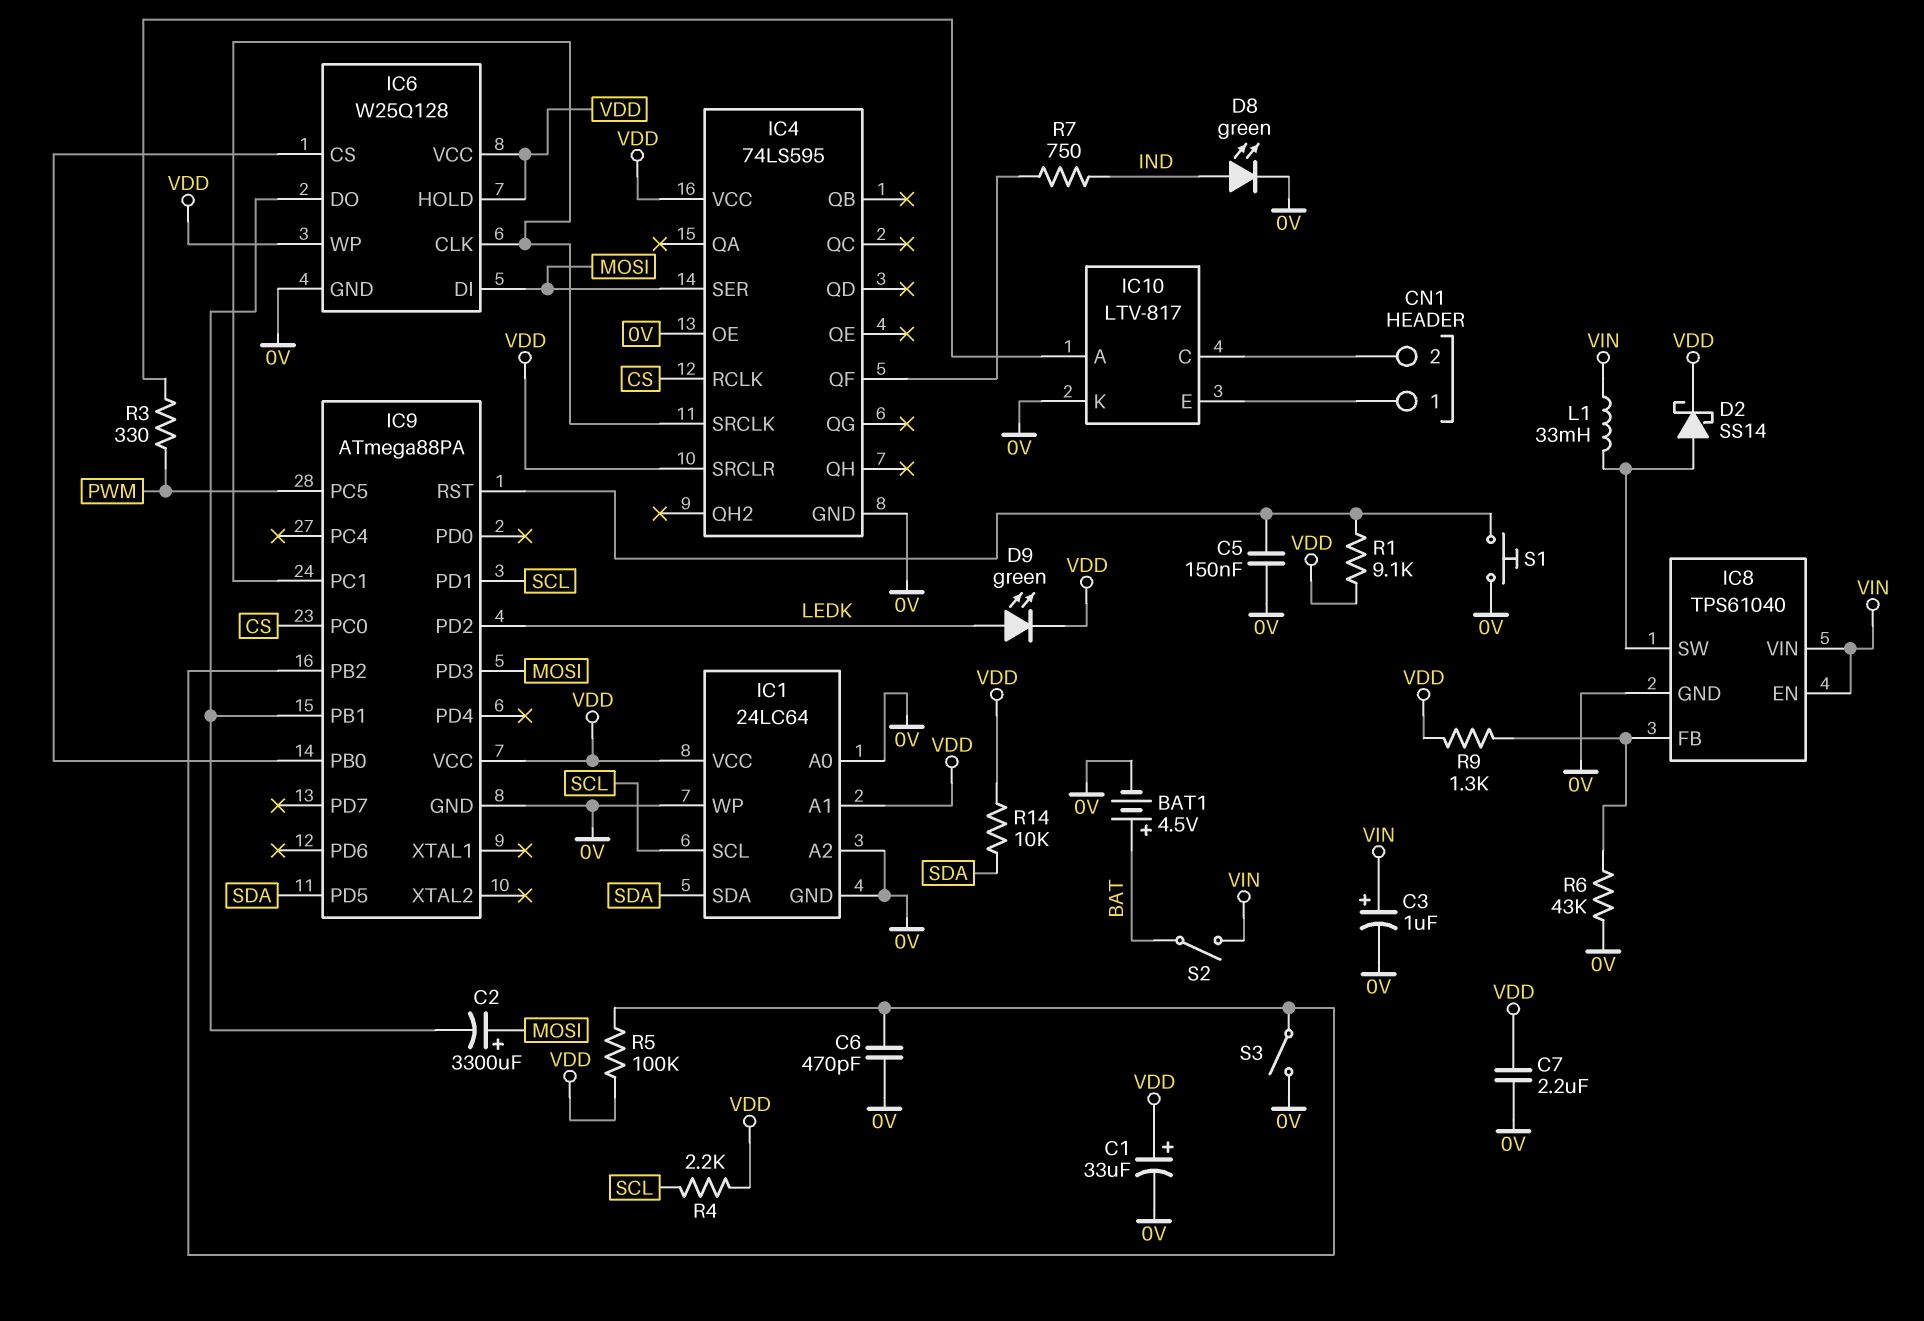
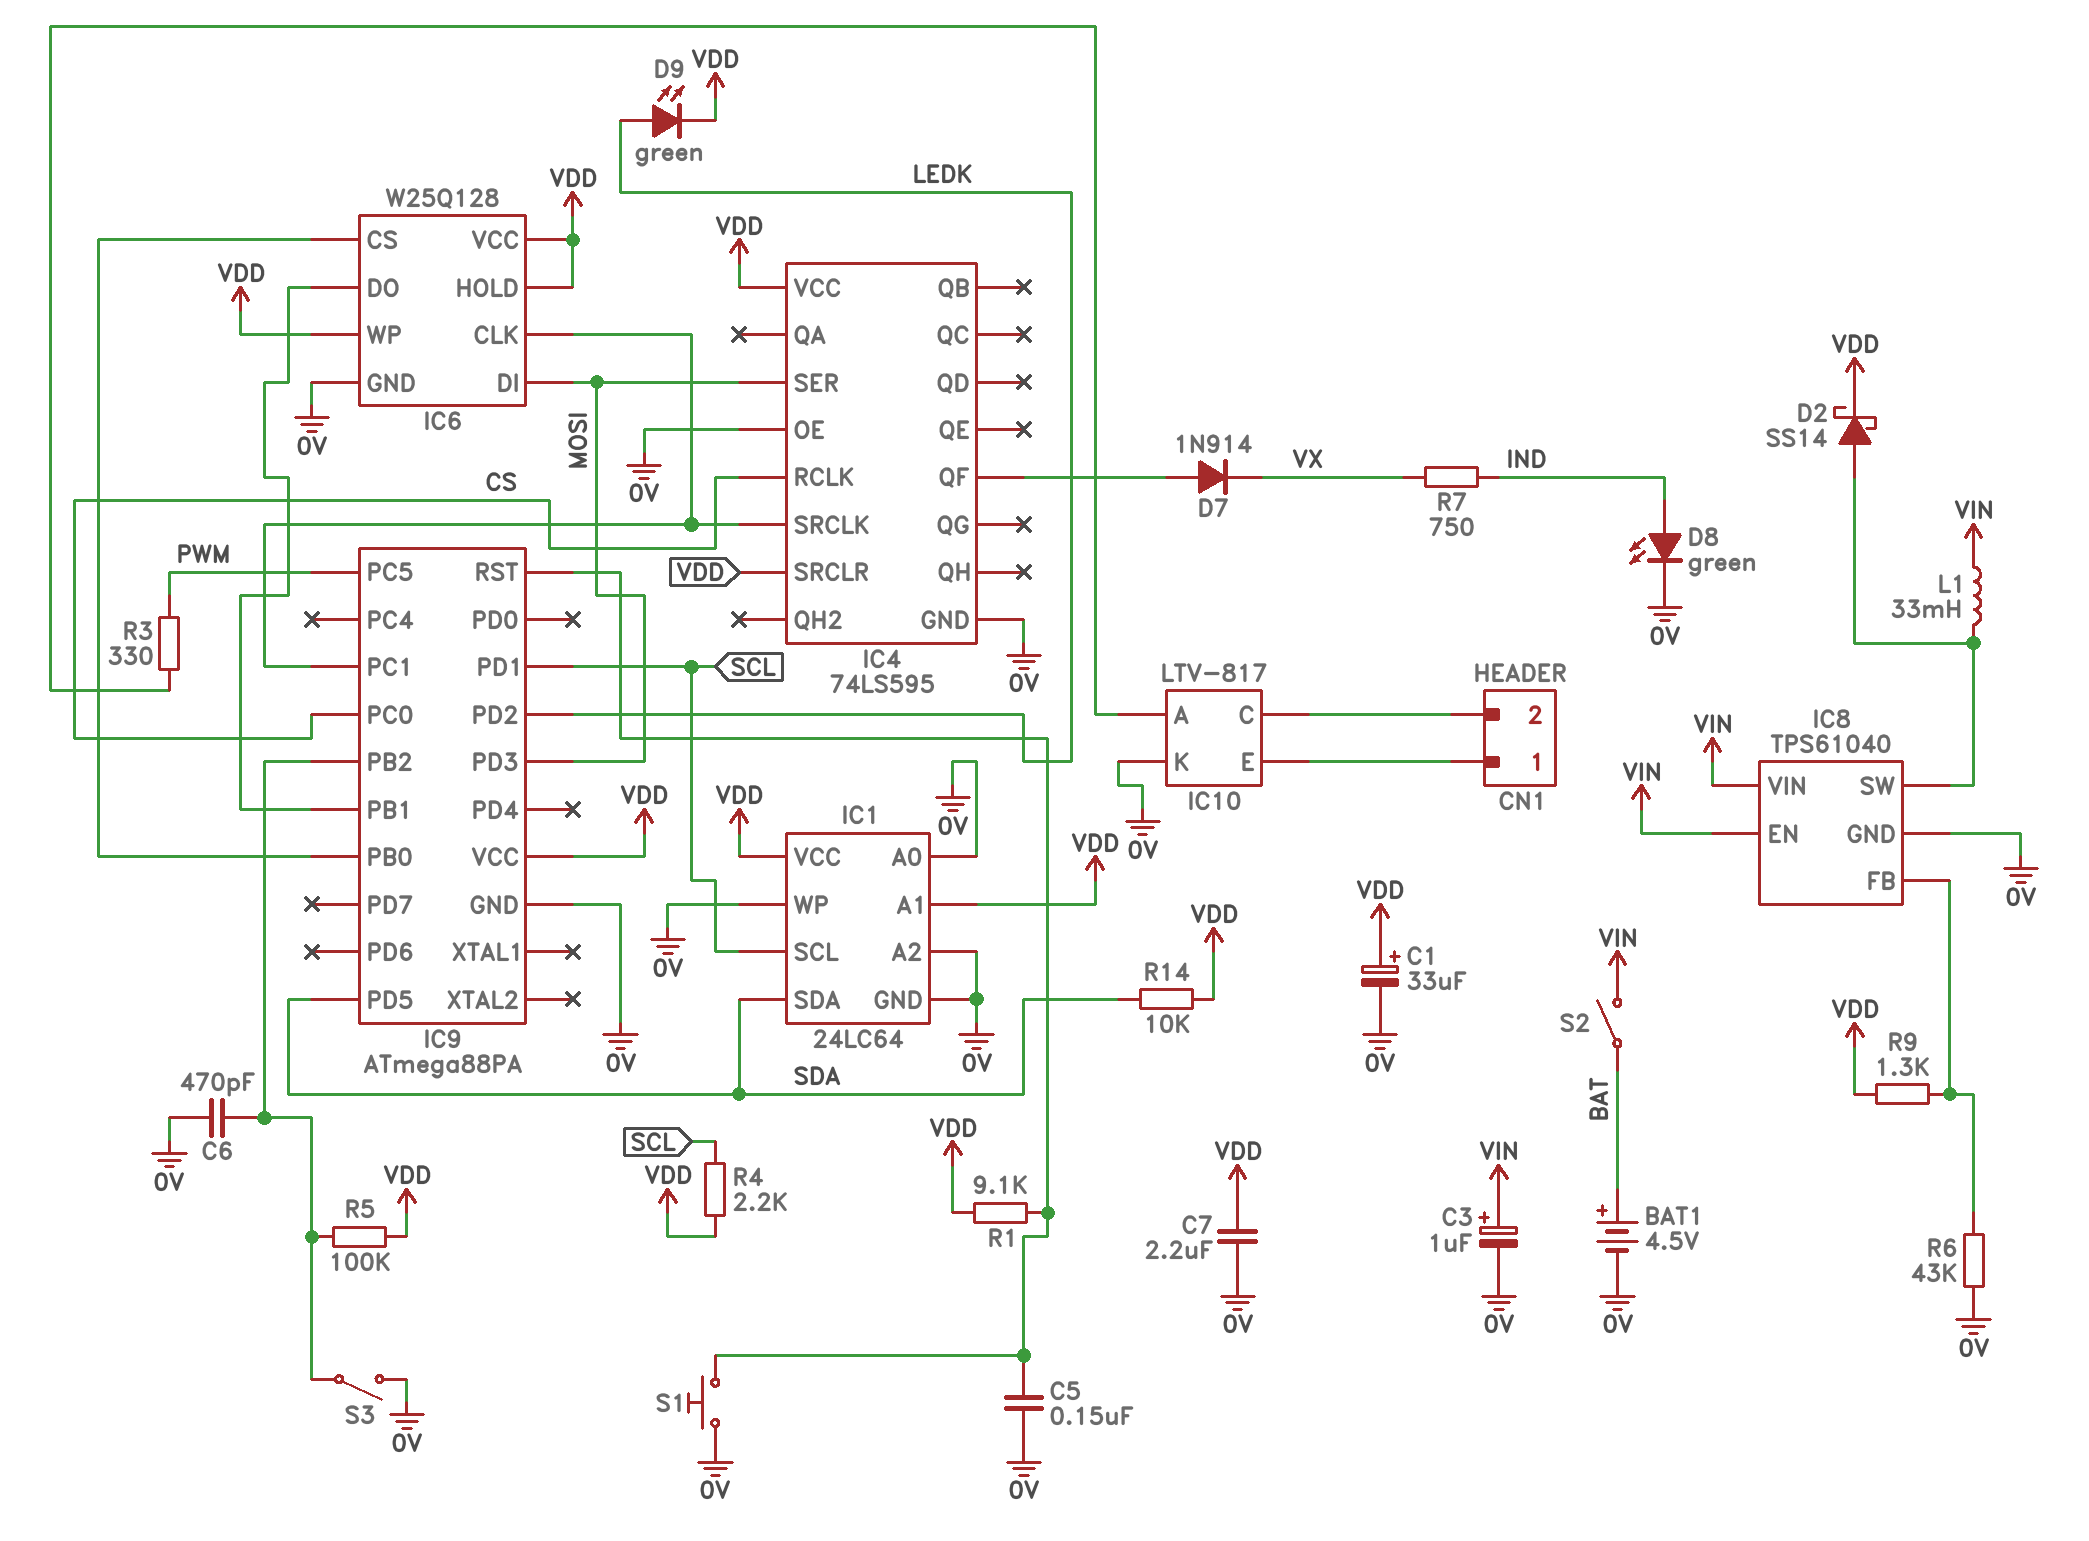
C2: 3300uF (plus MOSI, minus IC6/DO) -> none
D7: none -> diode 1N914 (A IC4/QF, K VX)
R7: 750 (IC4/QF, IND) -> 750 (IND, VX)

